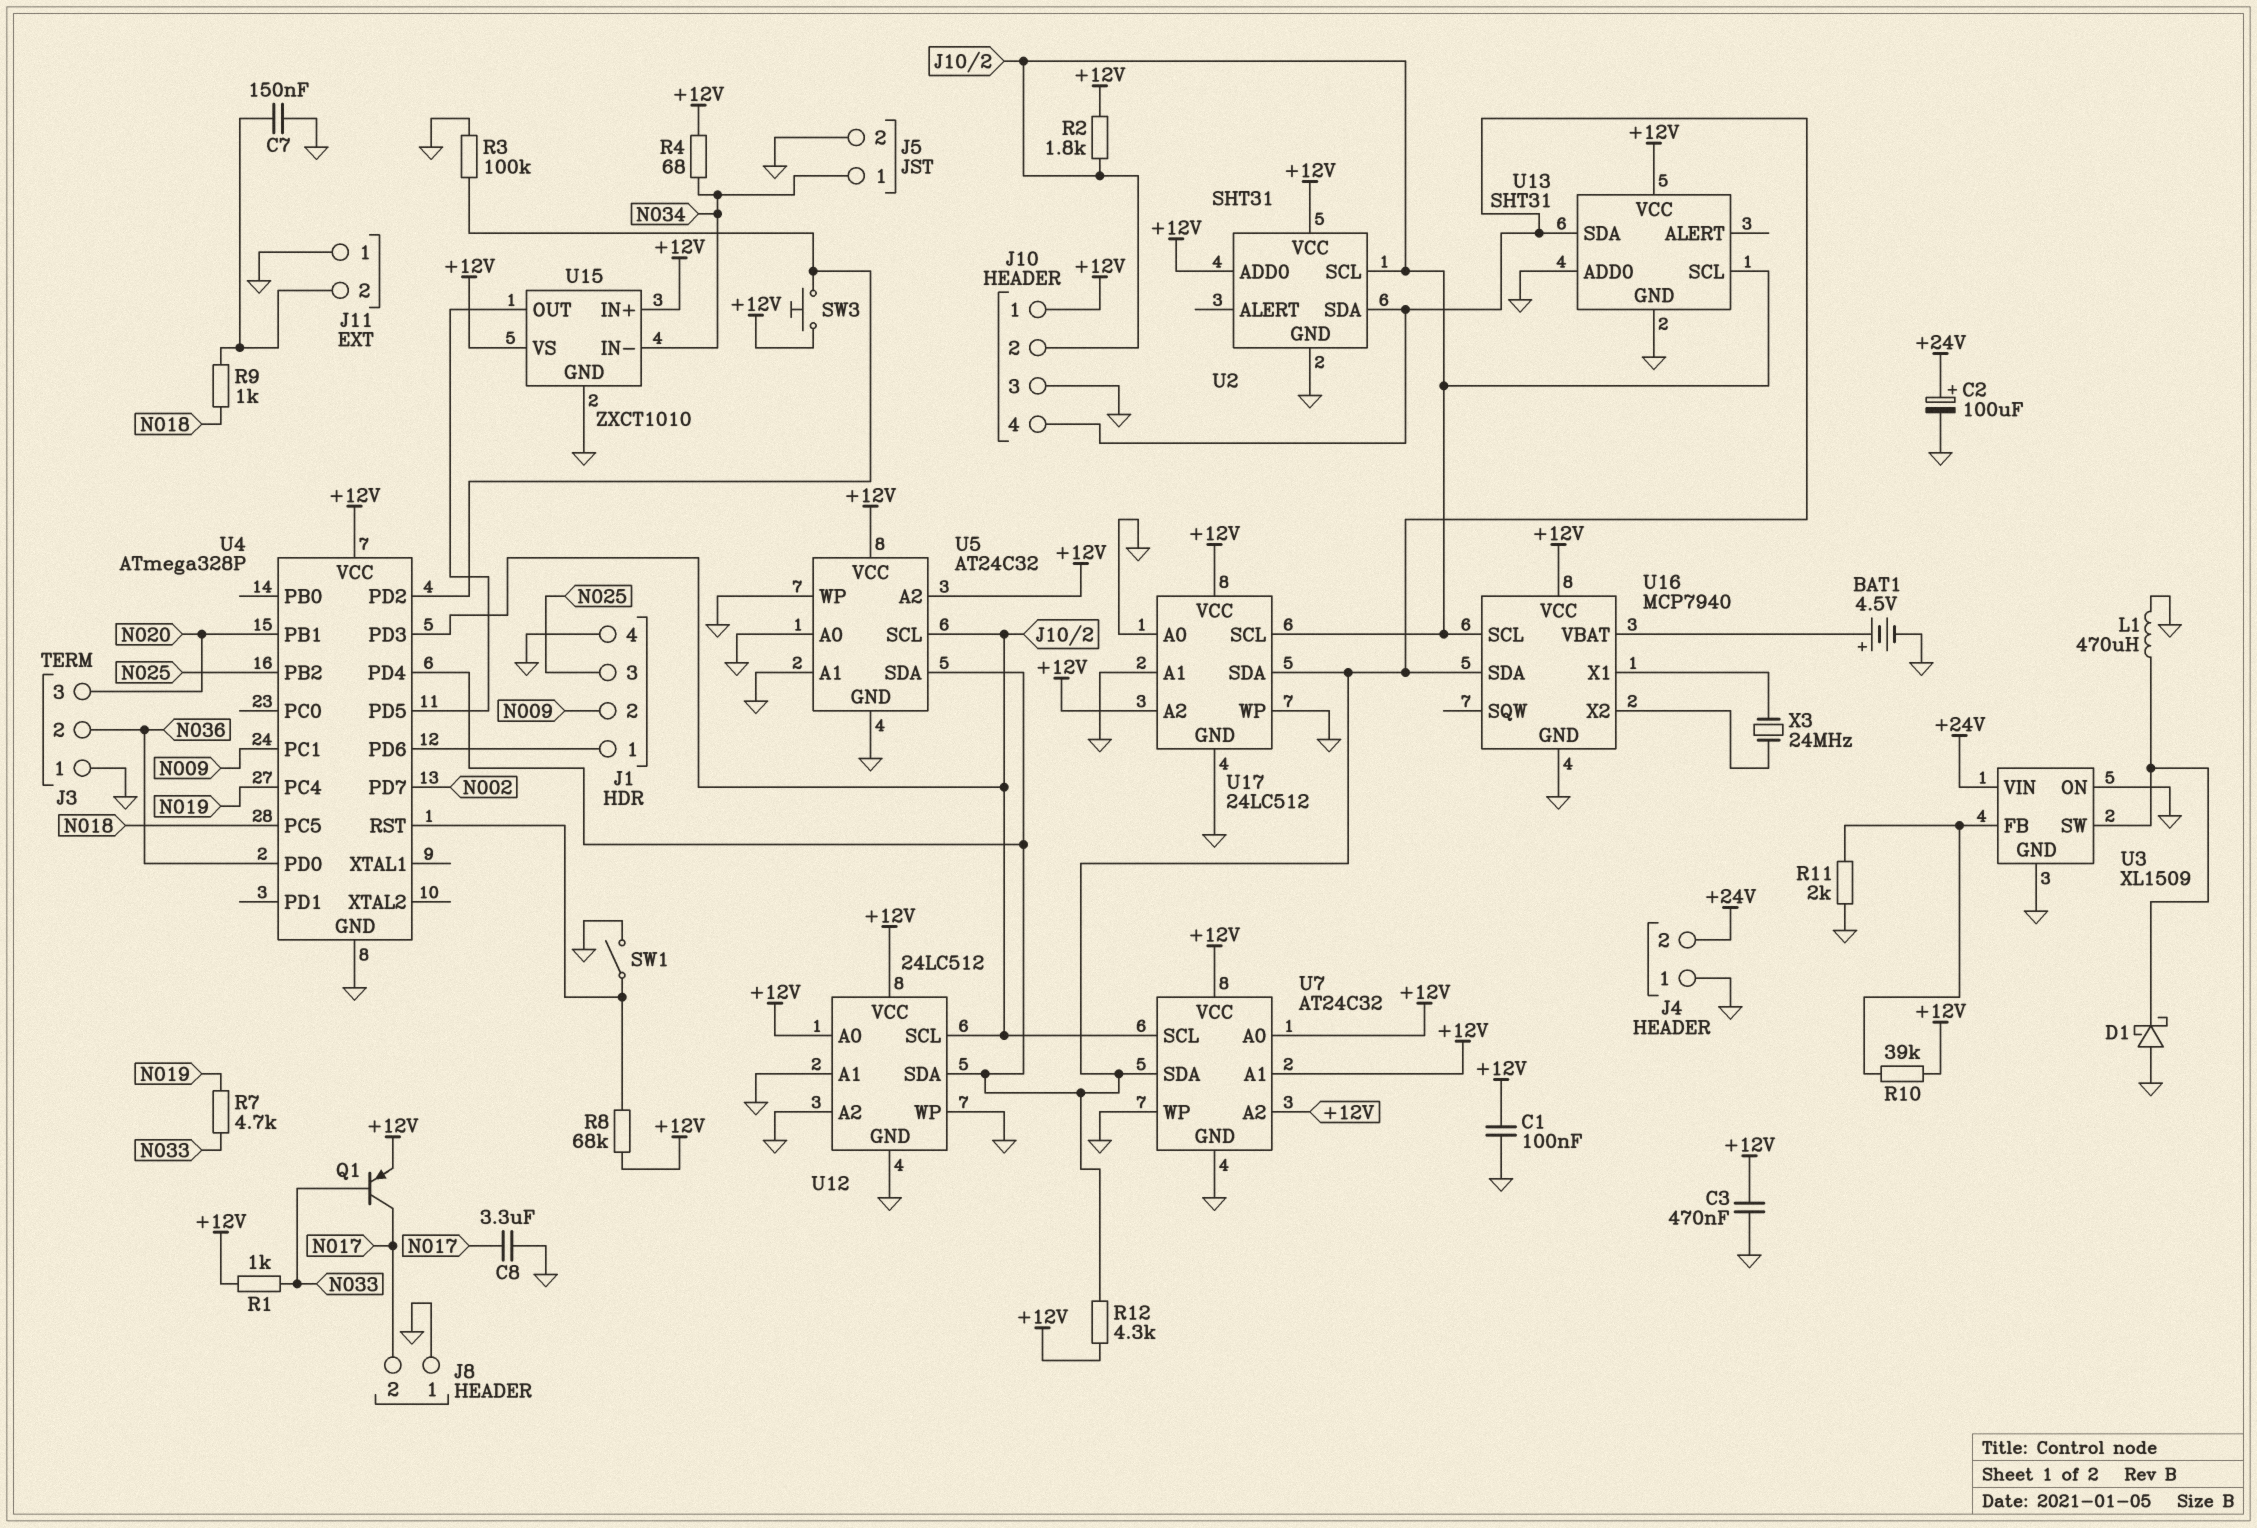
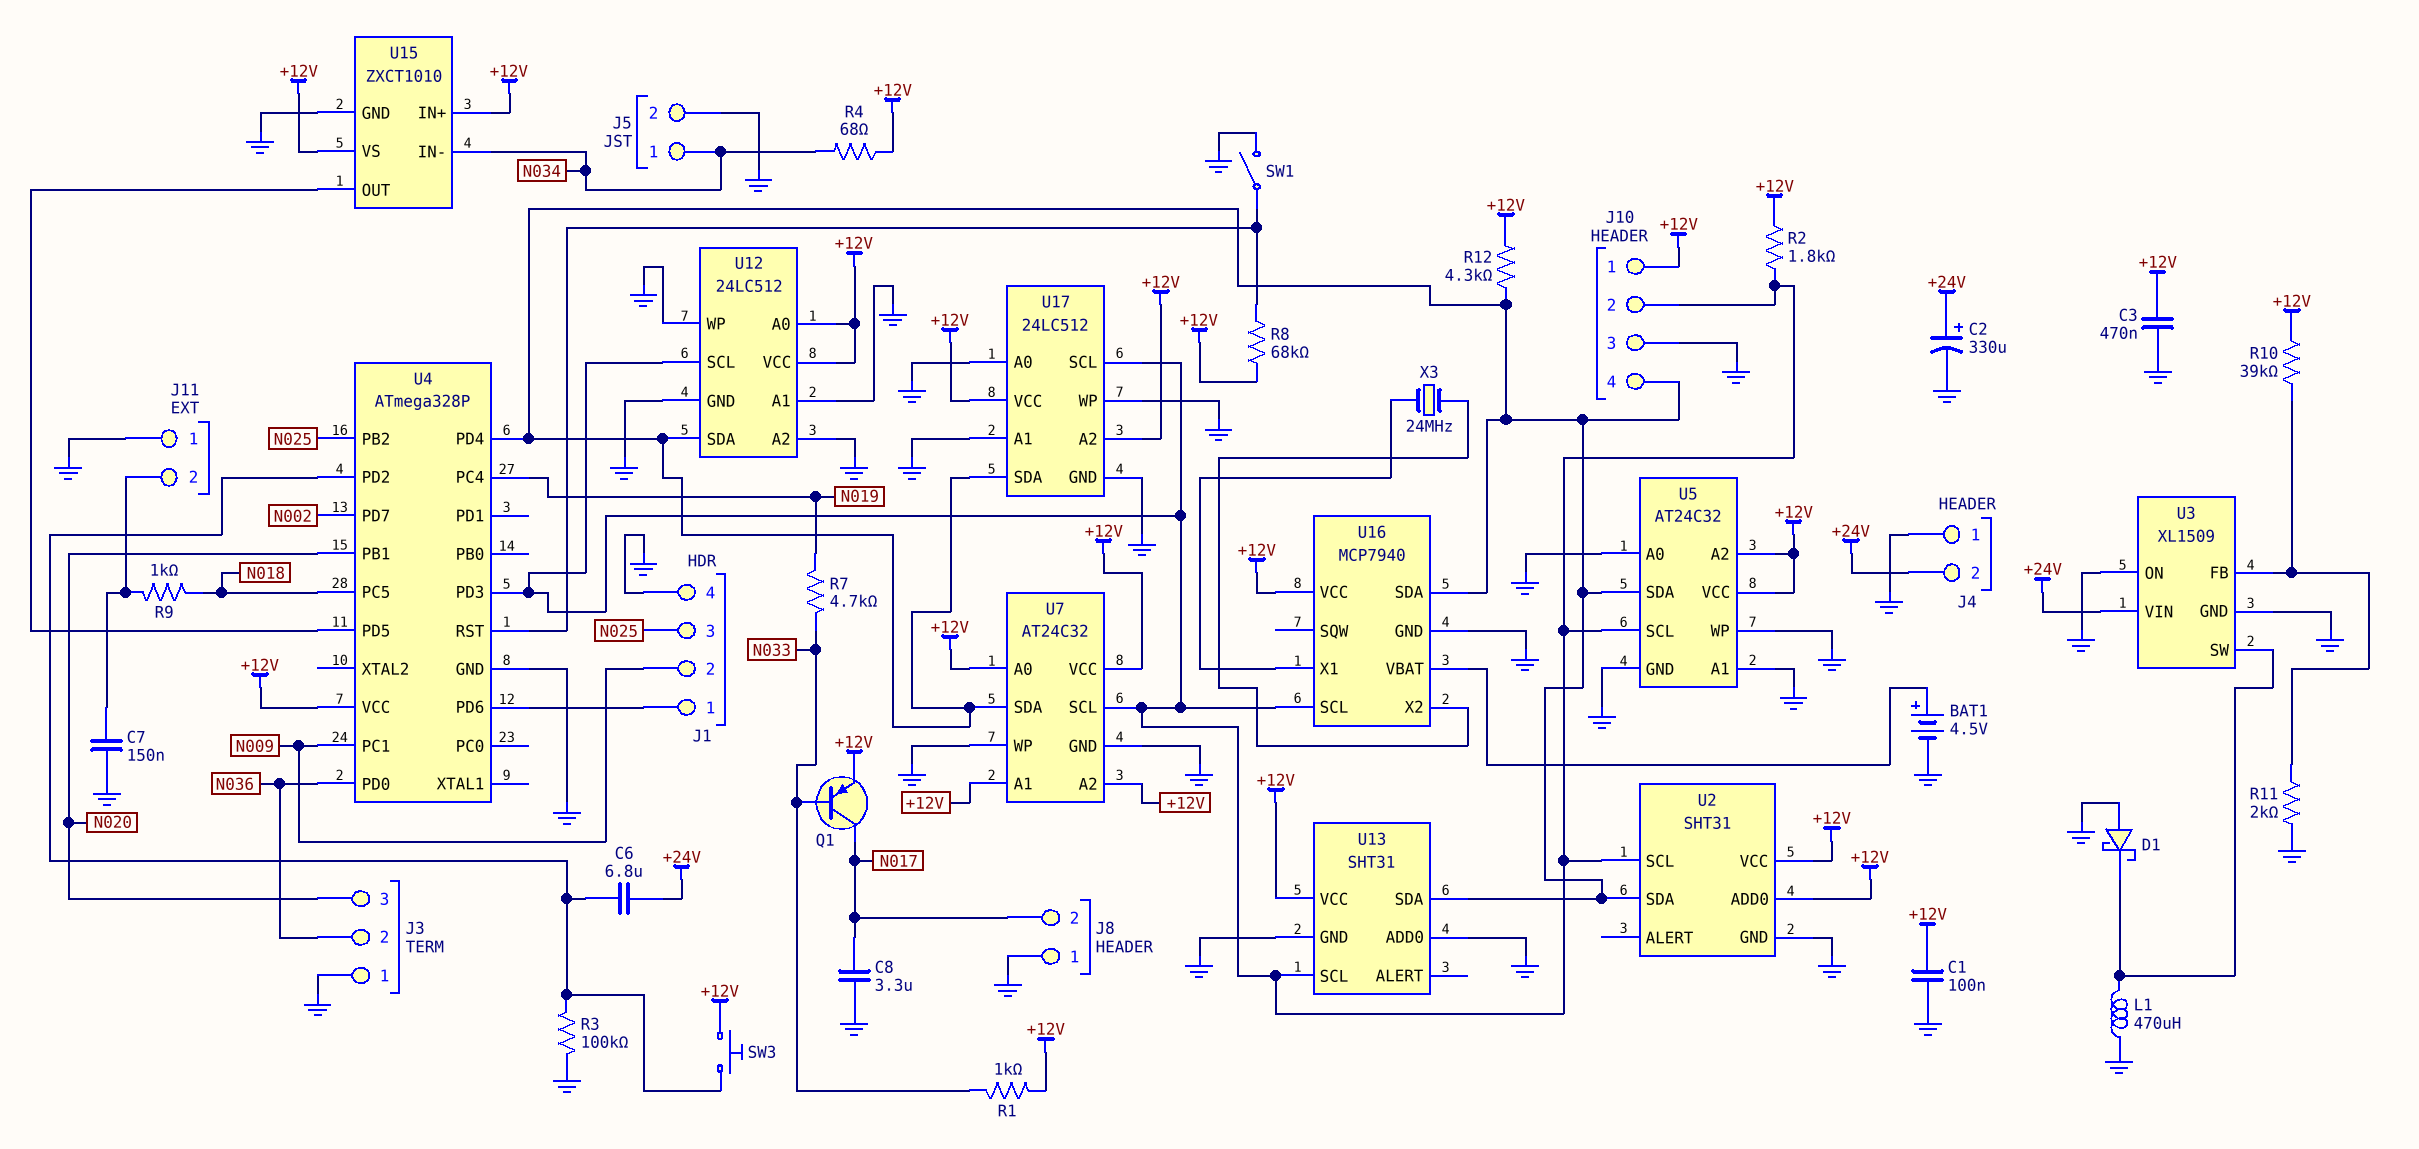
C2: 100uF (plus +24V, minus GND) -> 330uF (plus +24V, minus GND)
C6: none -> 6.8uF (+24V, U4/PD2)

